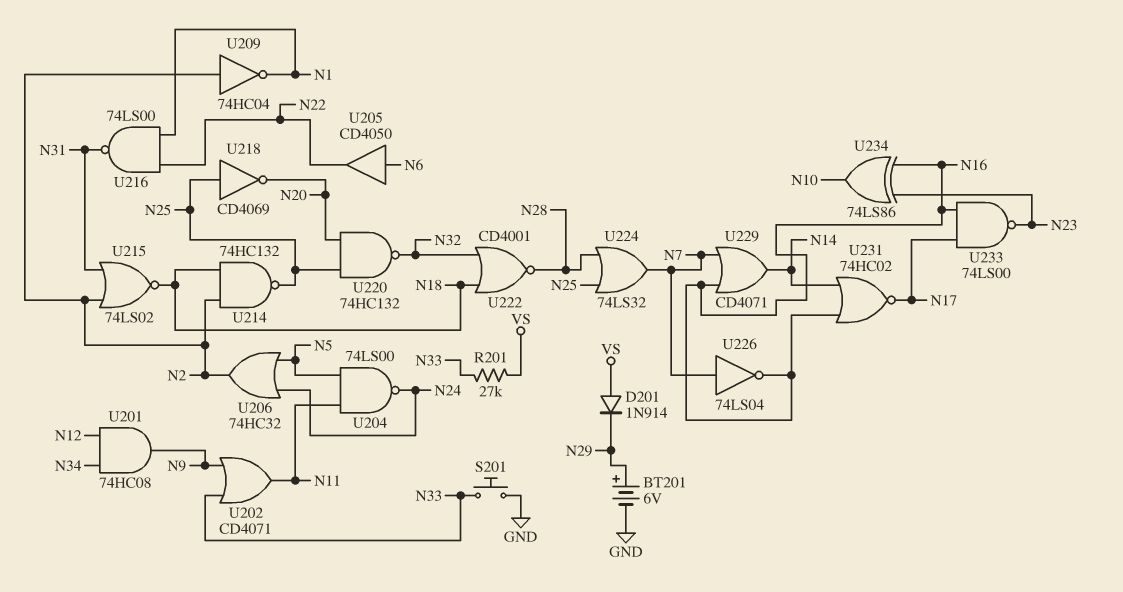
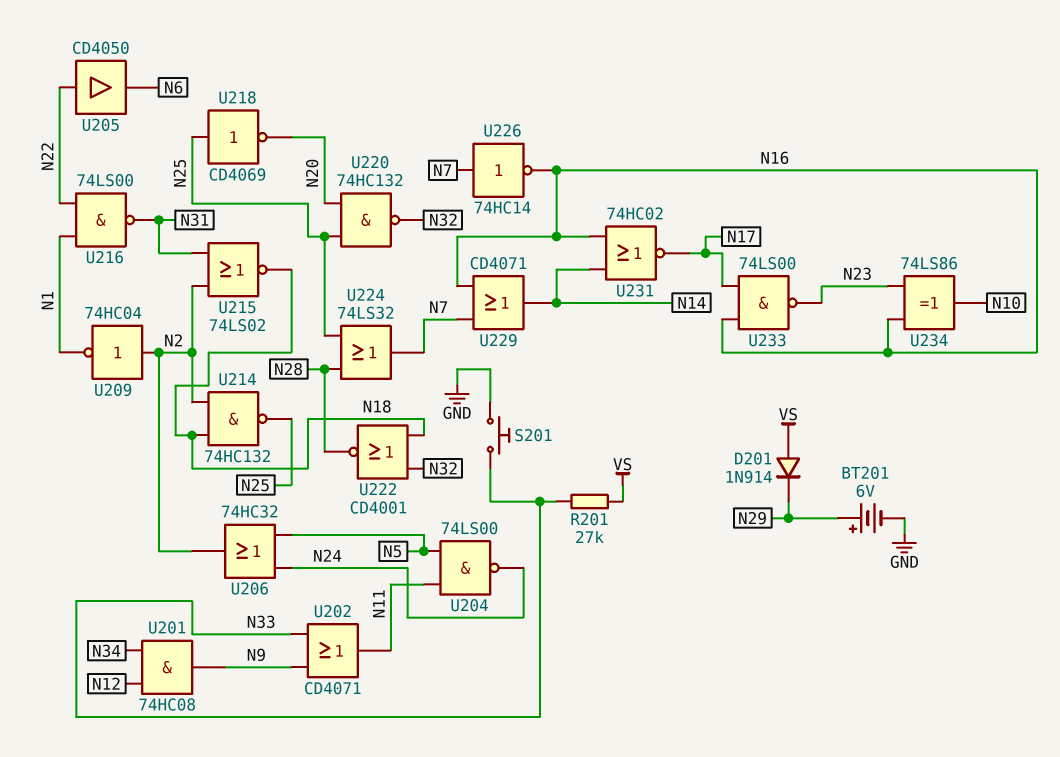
U205: buffer CD4050 (in N6, out N22) -> buffer CD4050 (in N22, out N6)
U226: NOT 74LS04 (in N7, out N16) -> NOT 74HC14 (in N7, out N16)

